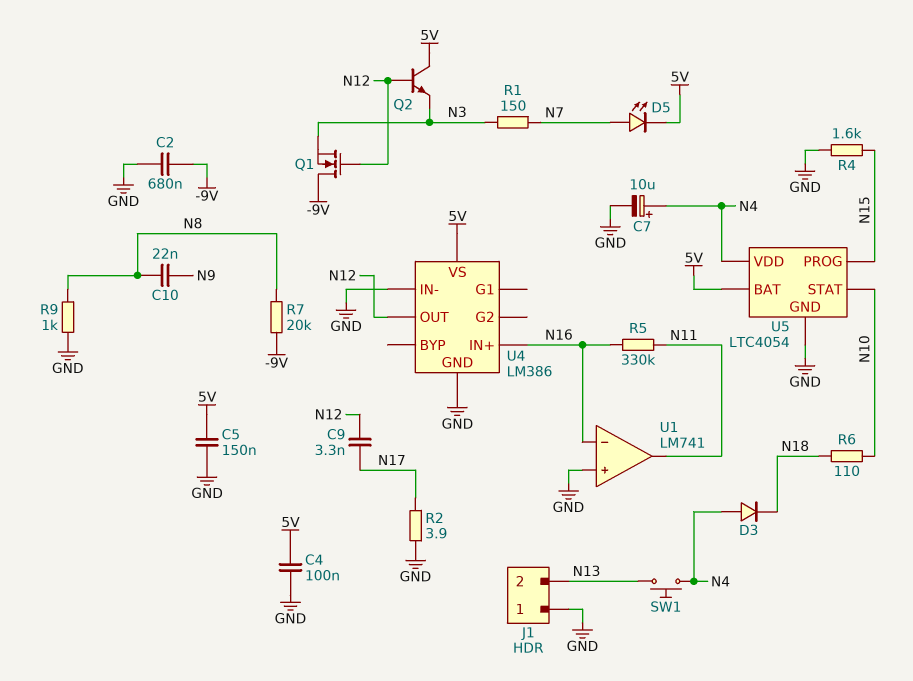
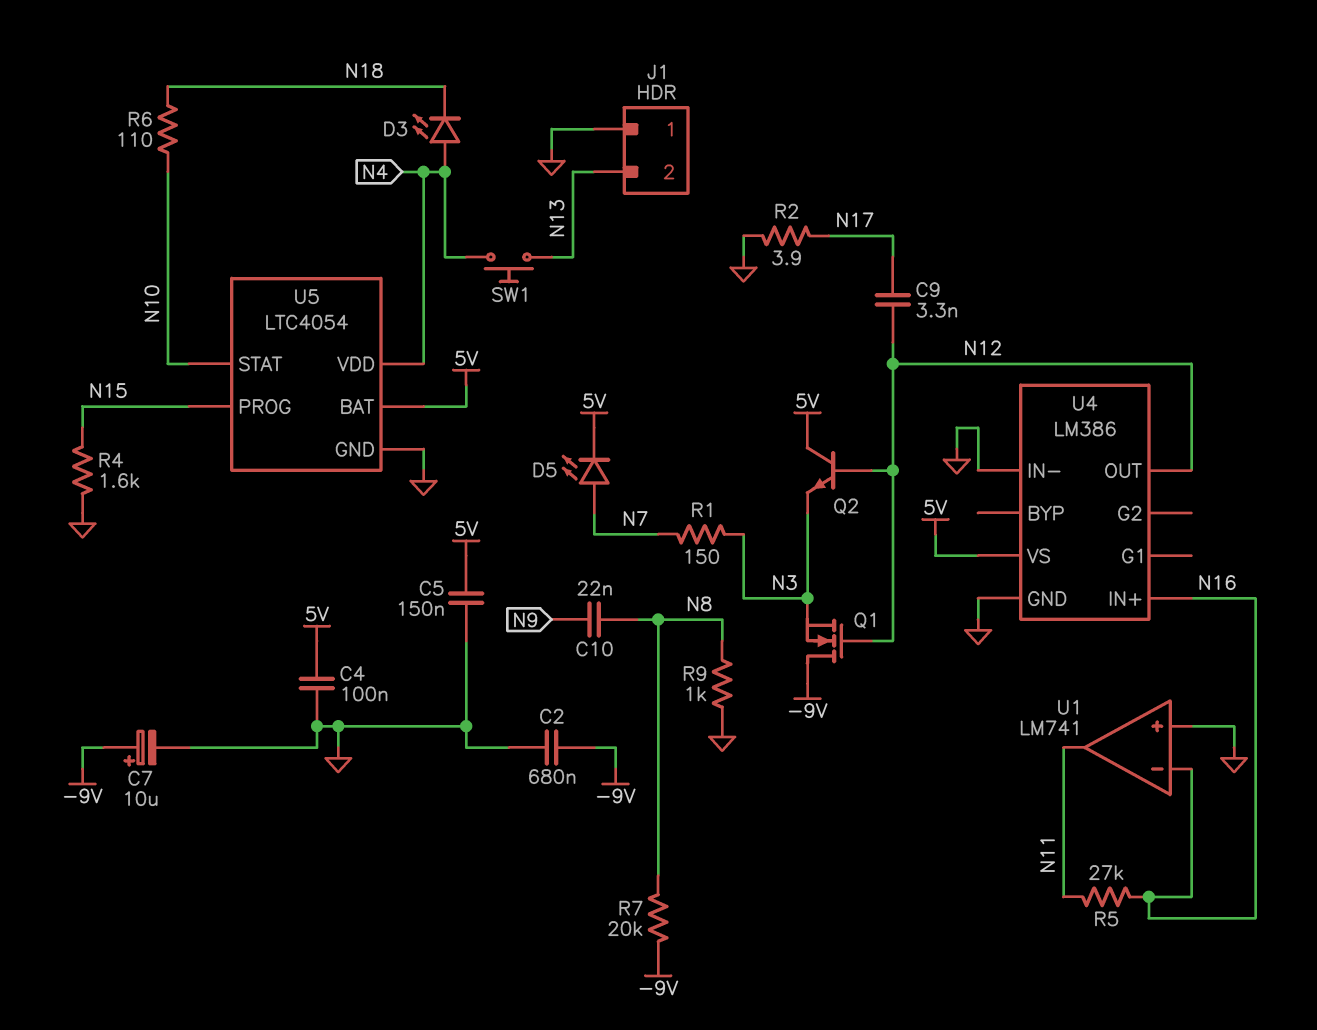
C7: 10uF (plus N4, minus GND) -> 10uF (plus -9V, minus GND)
D3: diode (A N4, K N18) -> LED (A N4, K N18)
R5: 330k (N11, N16) -> 27k (N11, N16)

